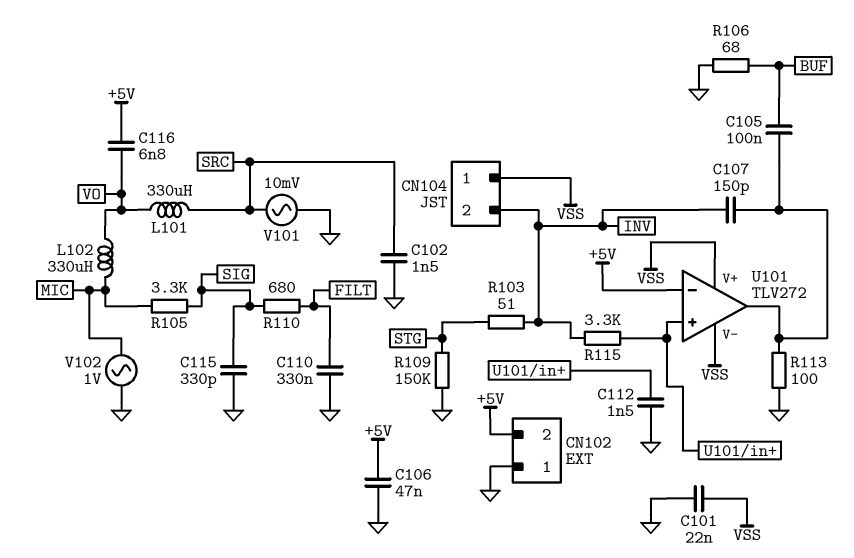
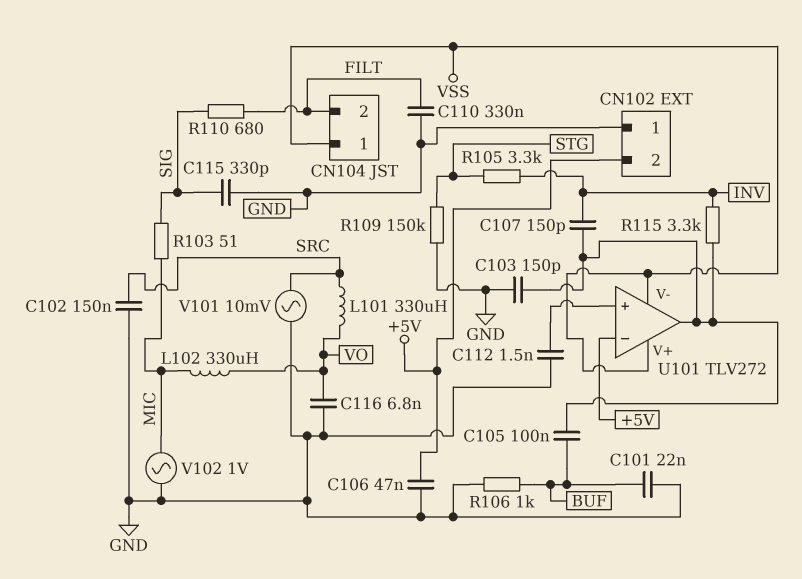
C101: 22nF (GND, VSS) -> 22nF (BUF, GND)
C102: 1.5nF (GND, SRC) -> 150nF (GND, SRC)
C103: none -> 150pF (GND, U101/out)
C116: 6.8nF (+5V, VO) -> 6.8nF (GND, VO)
CN104 pin 2: INV -> FILT
R103: 51 (INV, STG) -> 51 (MIC, SIG)
R105: 3.3k (MIC, SIG) -> 3.3k (INV, STG)
R106: 68 (BUF, GND) -> 1k (BUF, GND)
R113: 100 (GND, U101/out) -> none
R115: 3.3k (INV, U101/in+) -> 3.3k (INV, U101/out)

